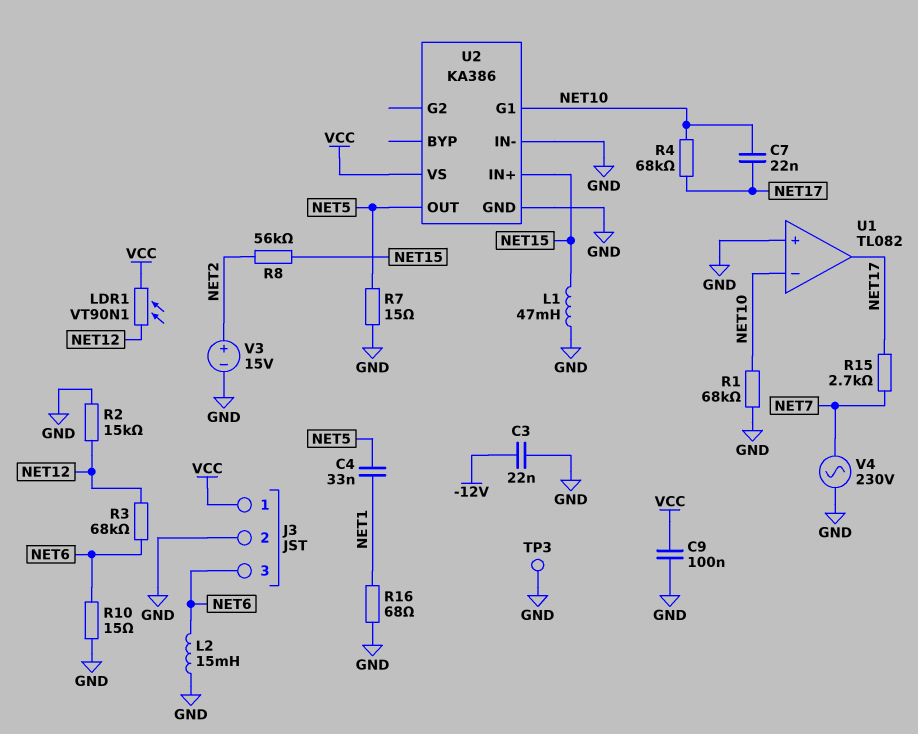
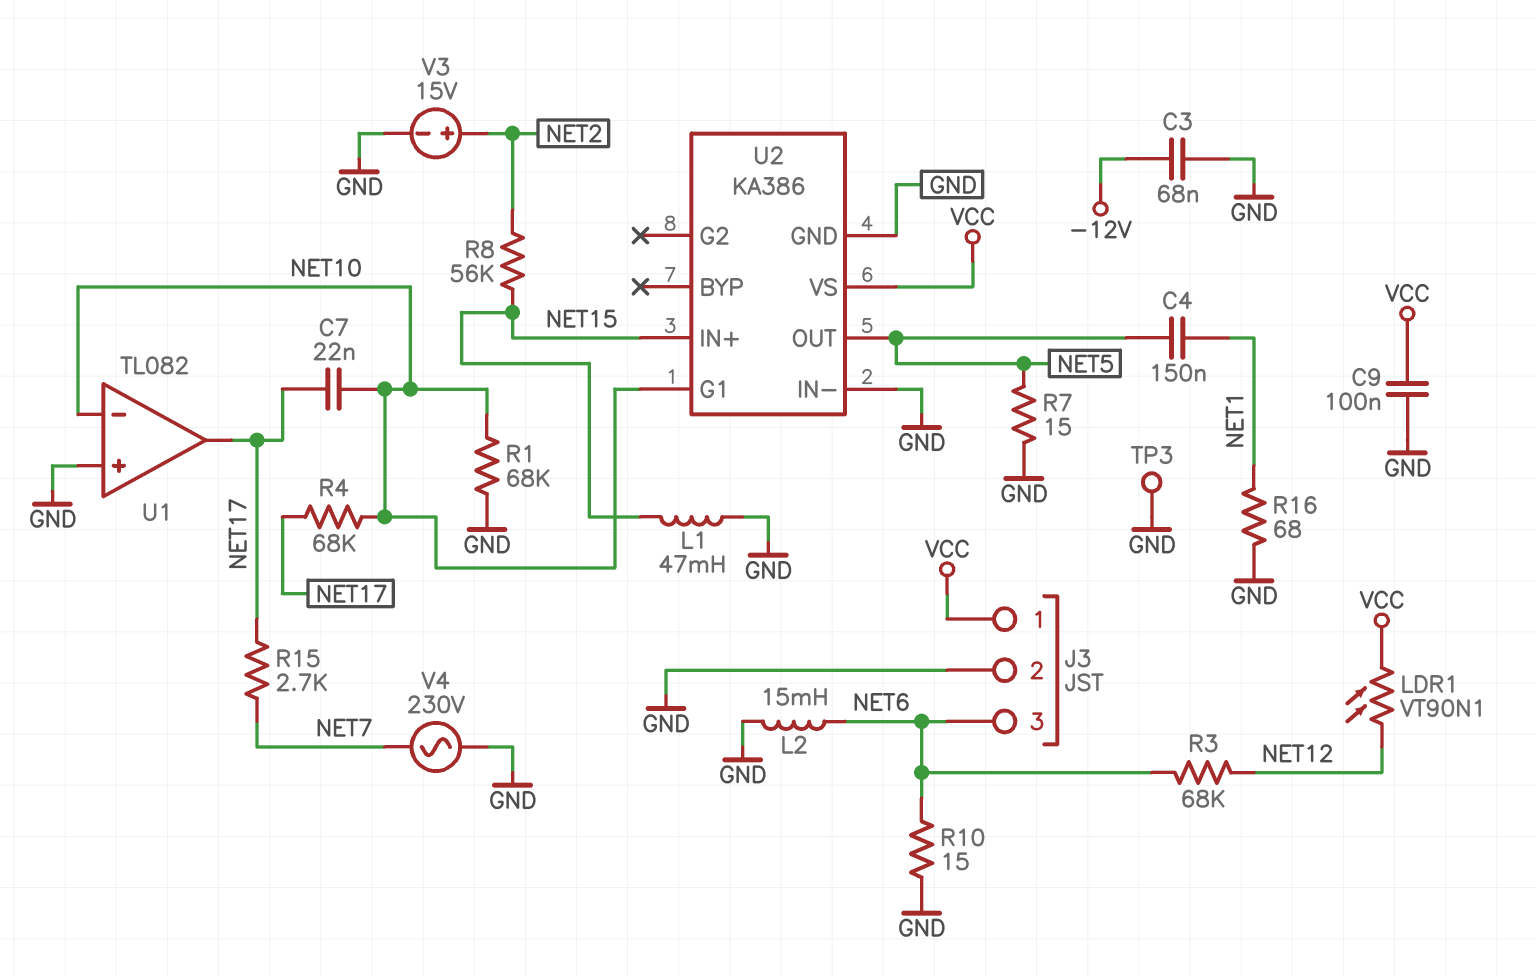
C3: 22nF (-12V, GND) -> 68nF (-12V, GND)
C4: 33nF (NET1, NET5) -> 150nF (NET1, NET5)
R2: 15k (GND, NET12) -> none

